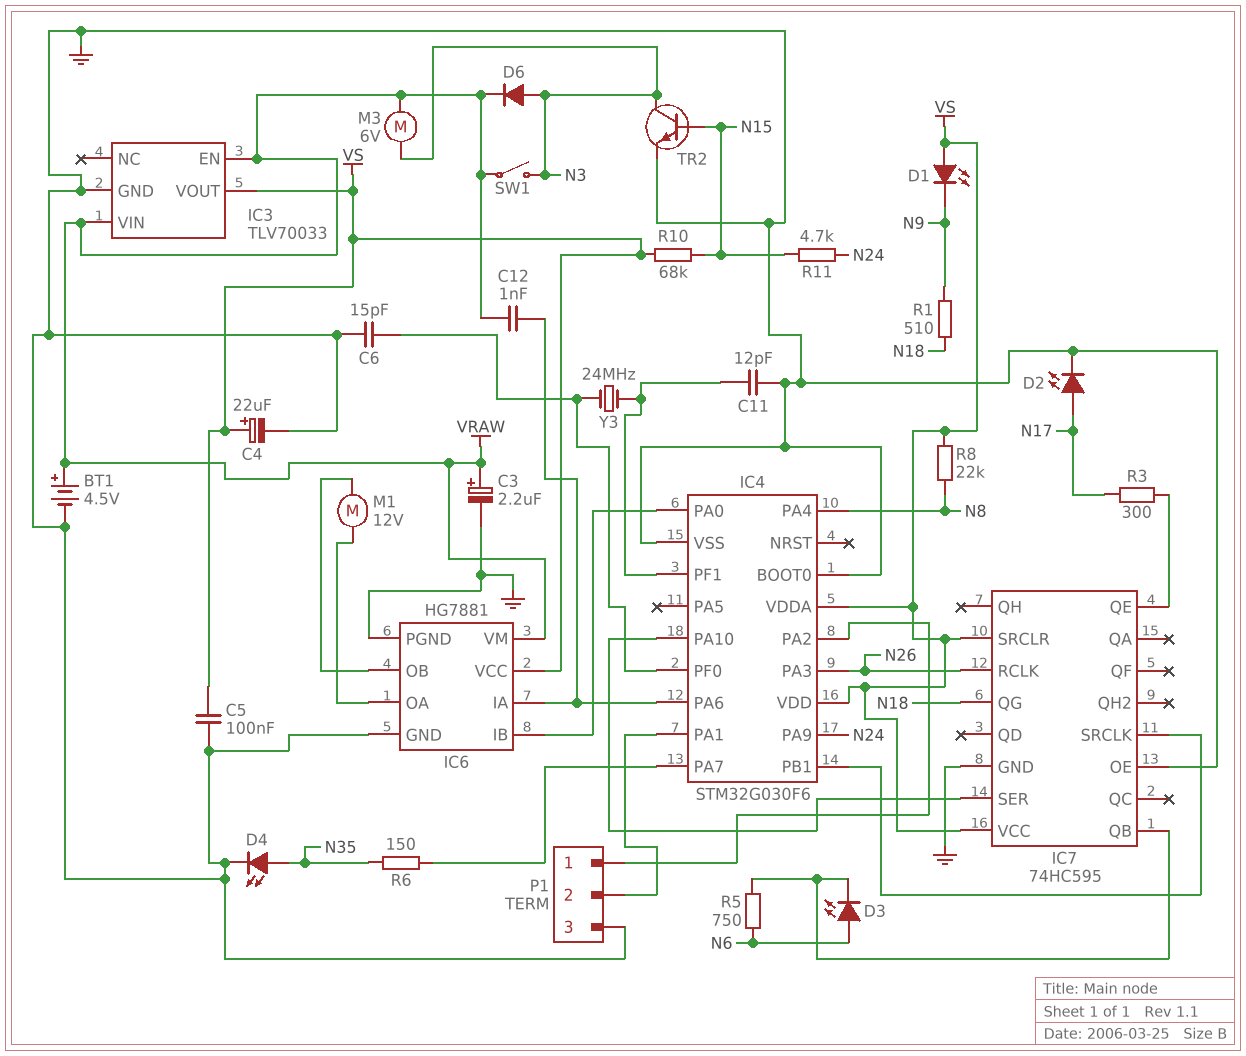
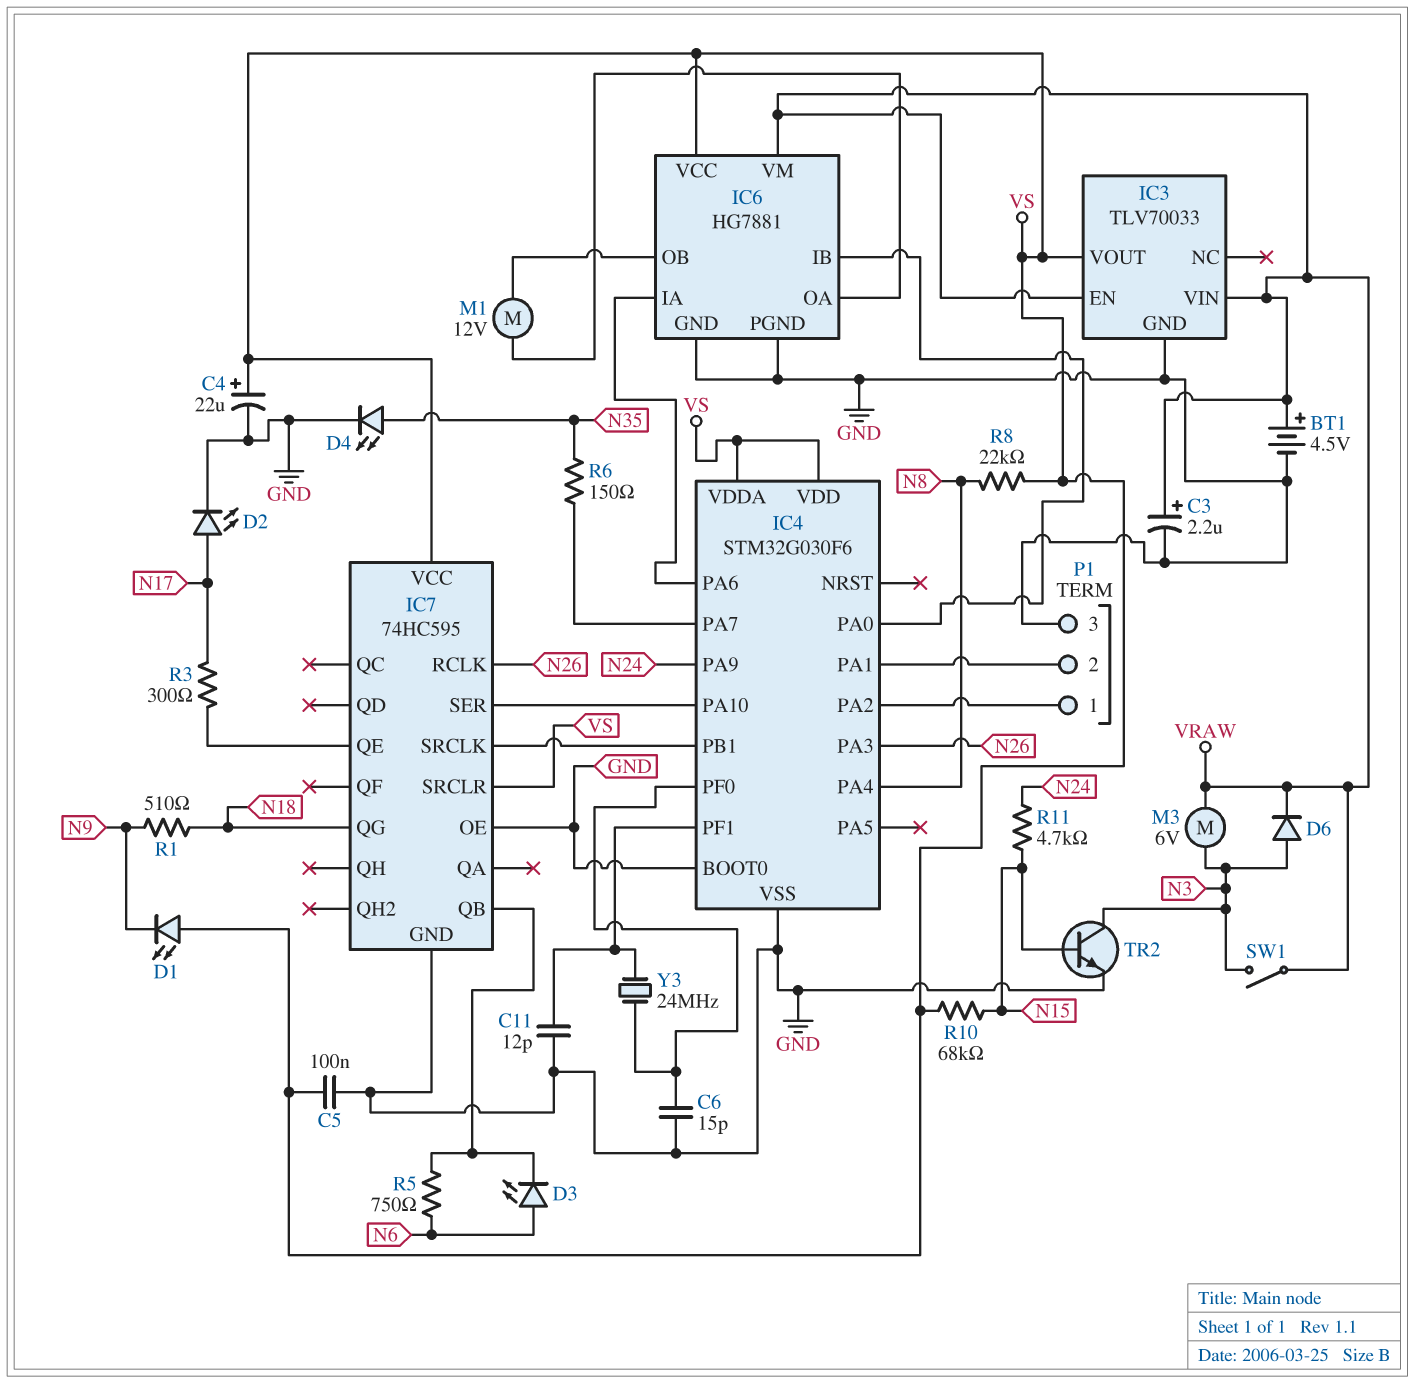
C12: 1nF (IC4/PA6, VRAW) -> none

